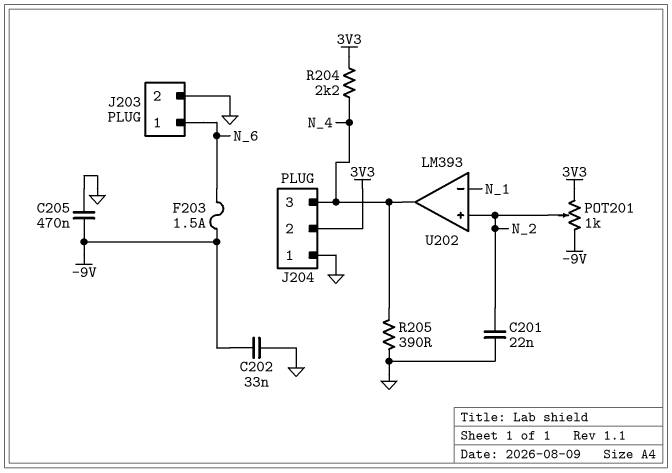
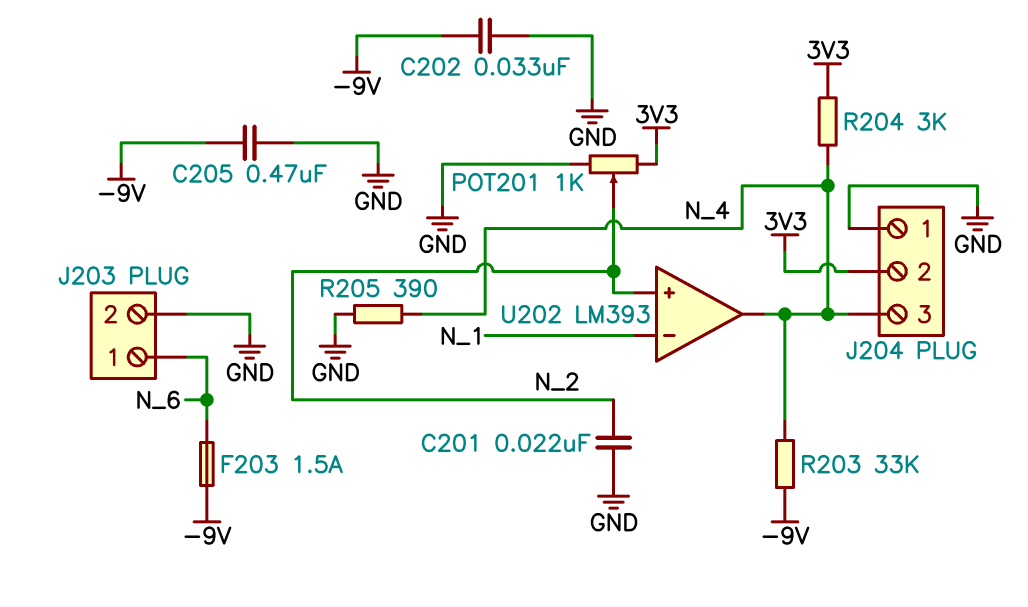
POT201: 1k (-9V, 3V3, wiper N_2) -> 1k (3V3, GND, wiper N_2)
R203: none -> 33k (-9V, N_4)
R204: 2.2k (3V3, N_4) -> 3k (3V3, N_4)

